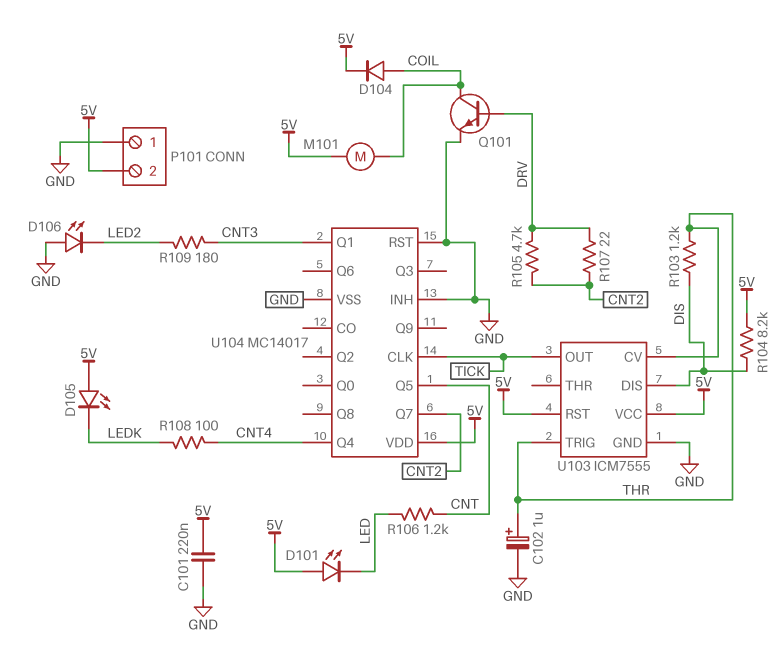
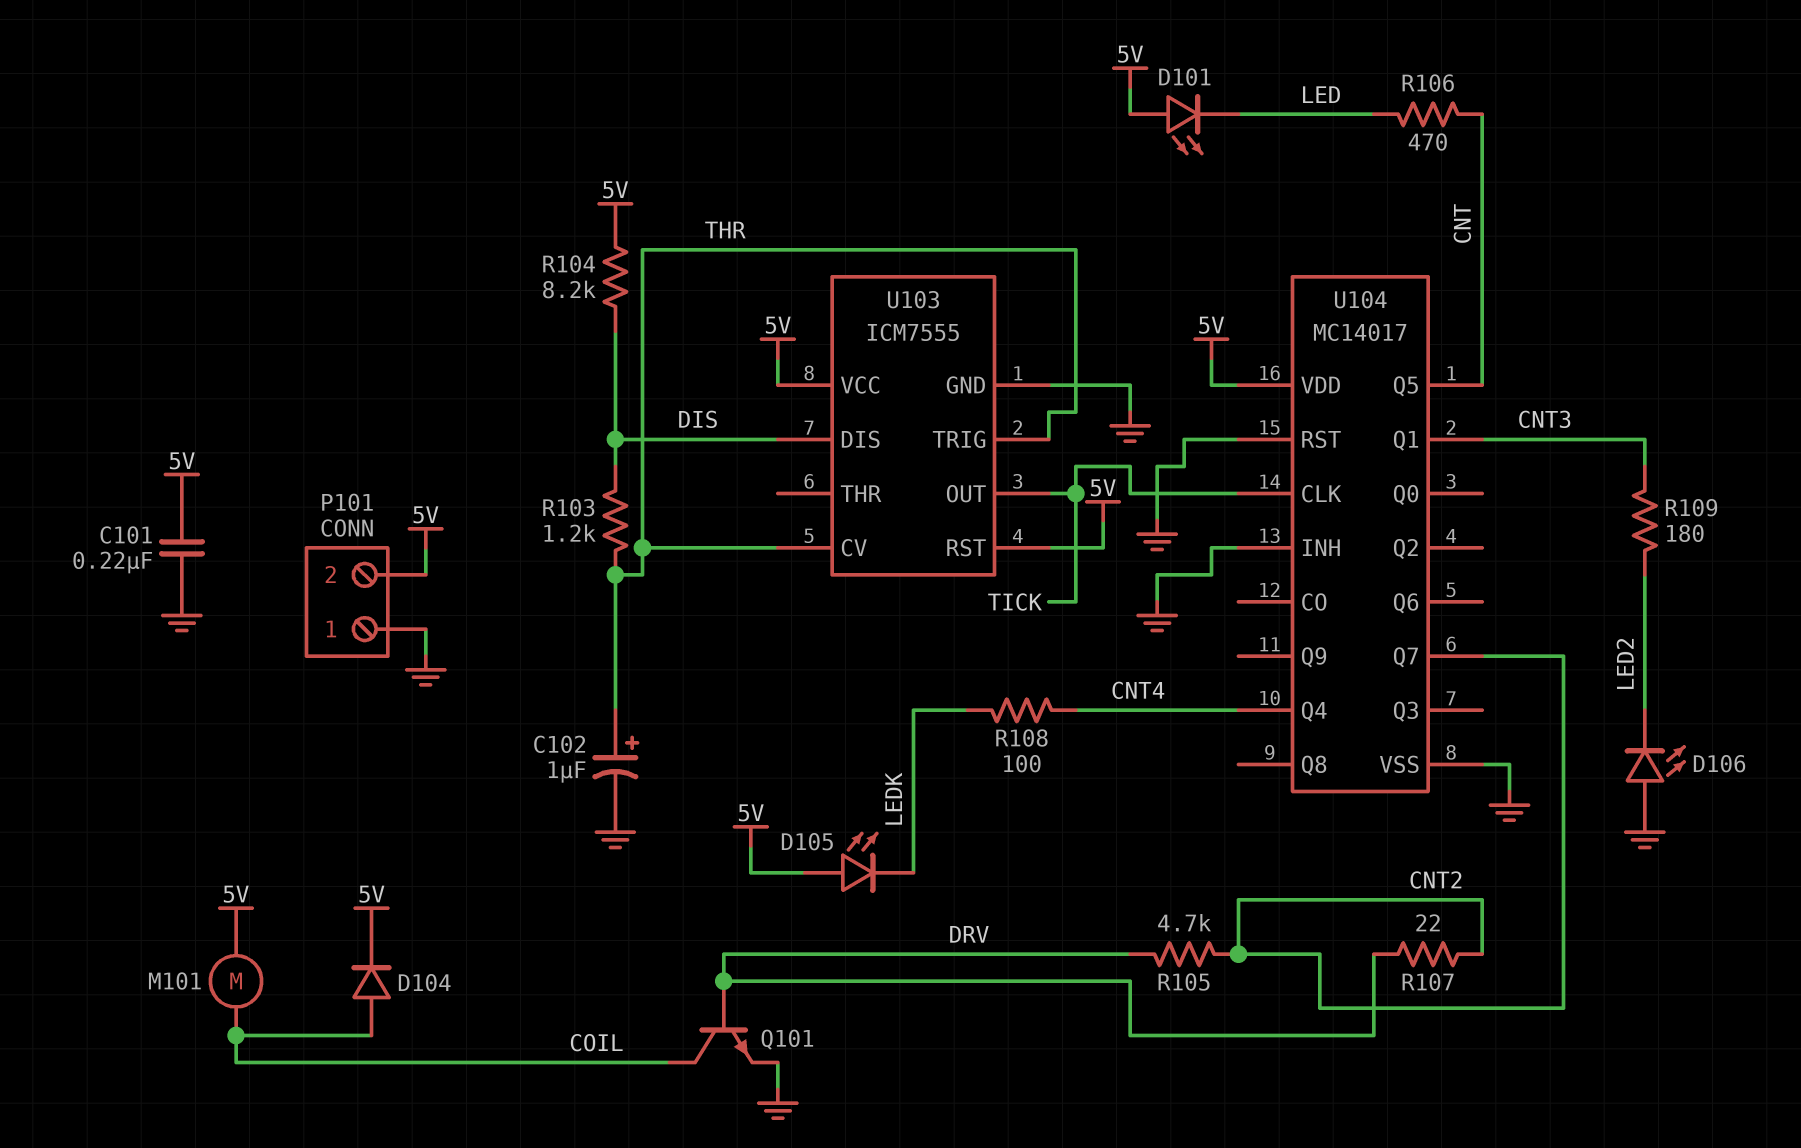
R106: 1.2k (CNT, LED) -> 470 (CNT, LED)

